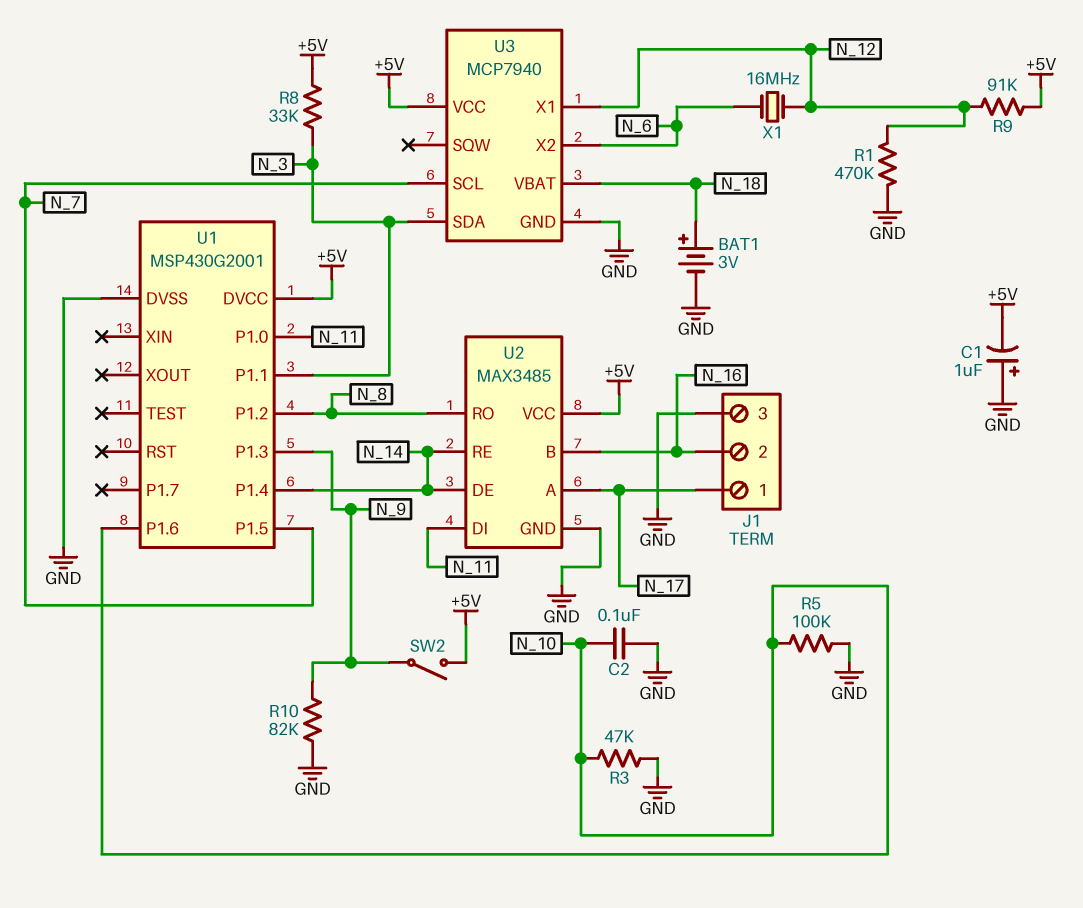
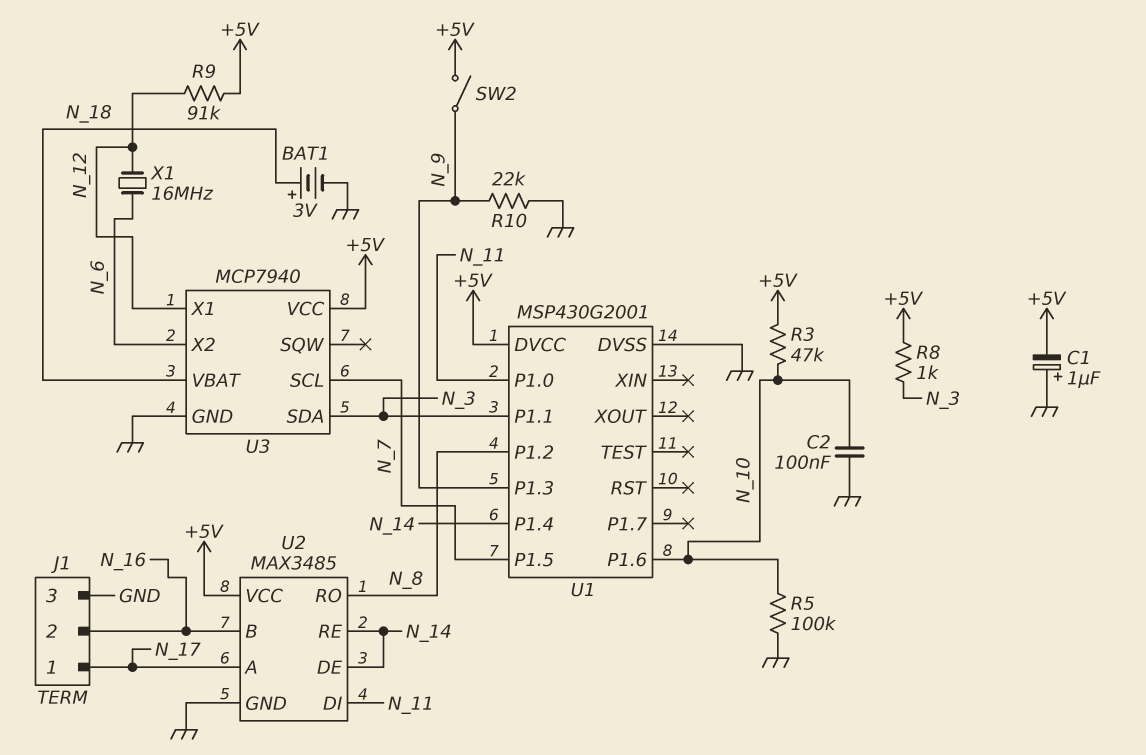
R1: 470k (GND, N_12) -> none
R3: 47k (GND, N_10) -> 47k (+5V, N_10)
R8: 33k (+5V, N_3) -> 1k (+5V, N_3)
R10: 82k (GND, N_9) -> 22k (GND, N_9)

